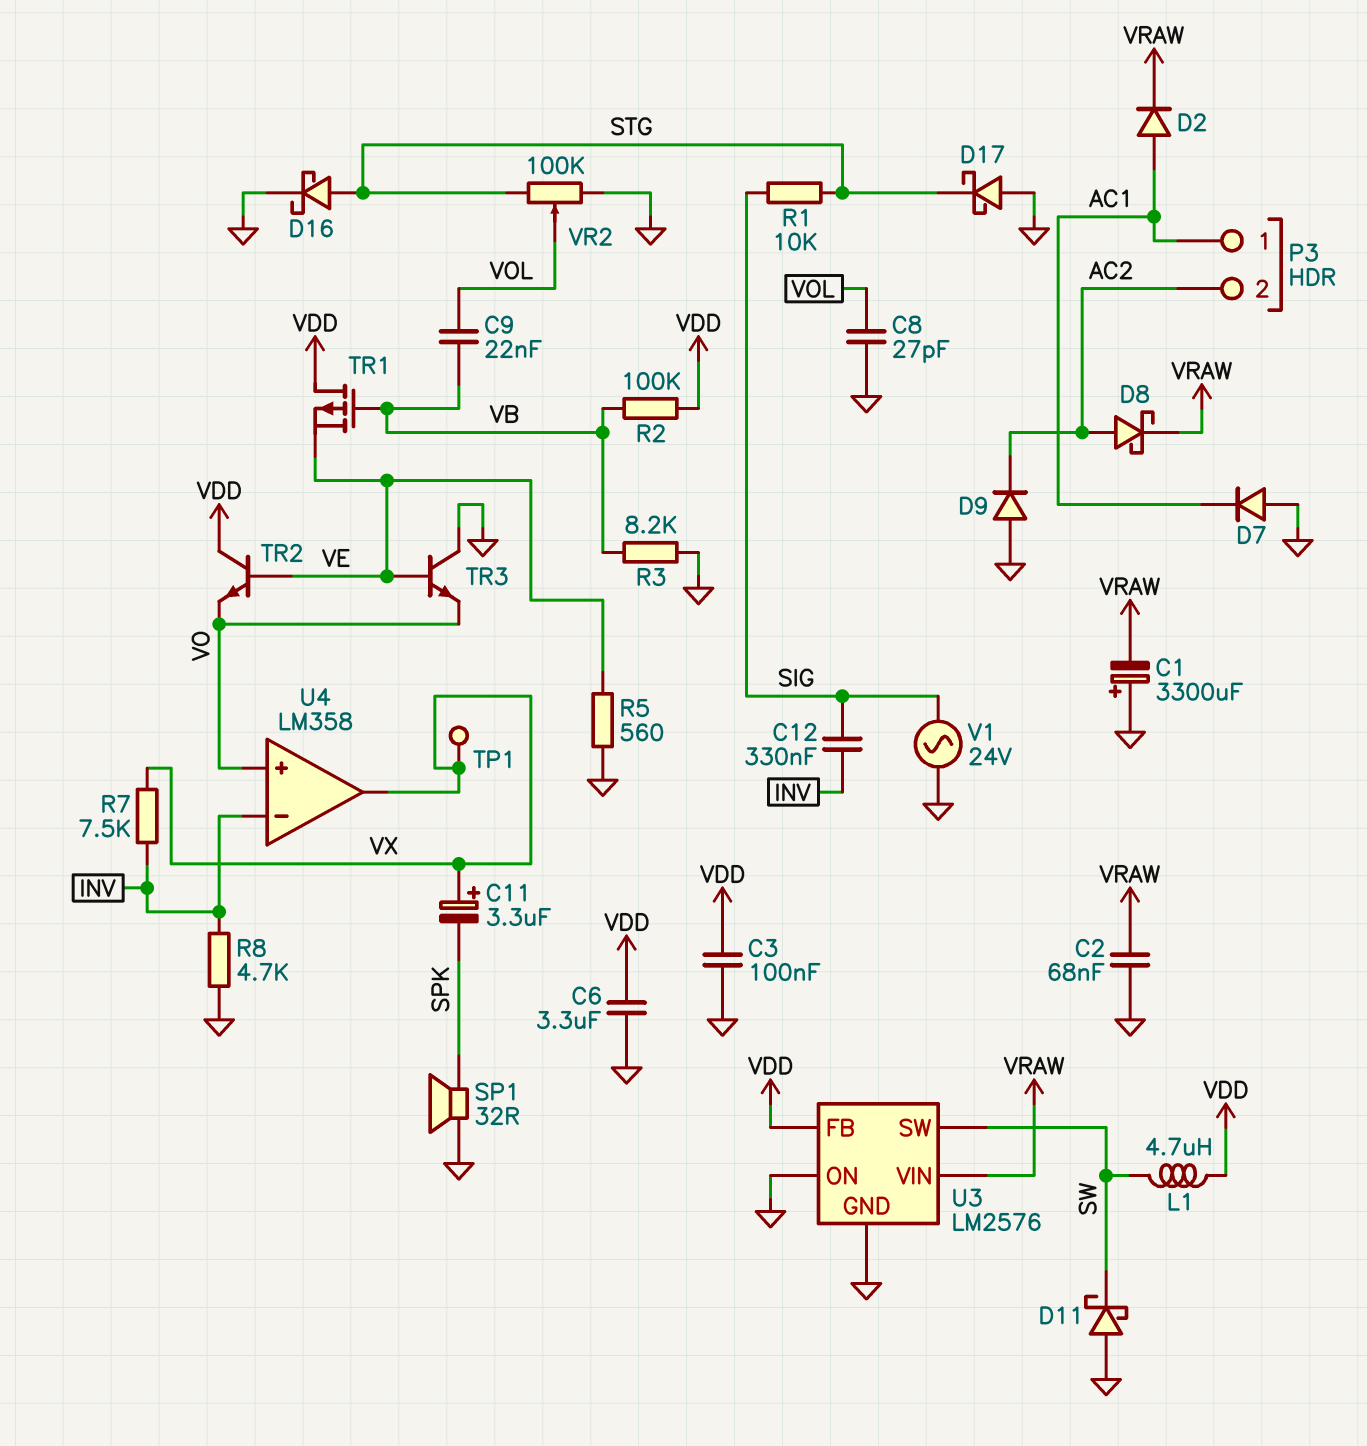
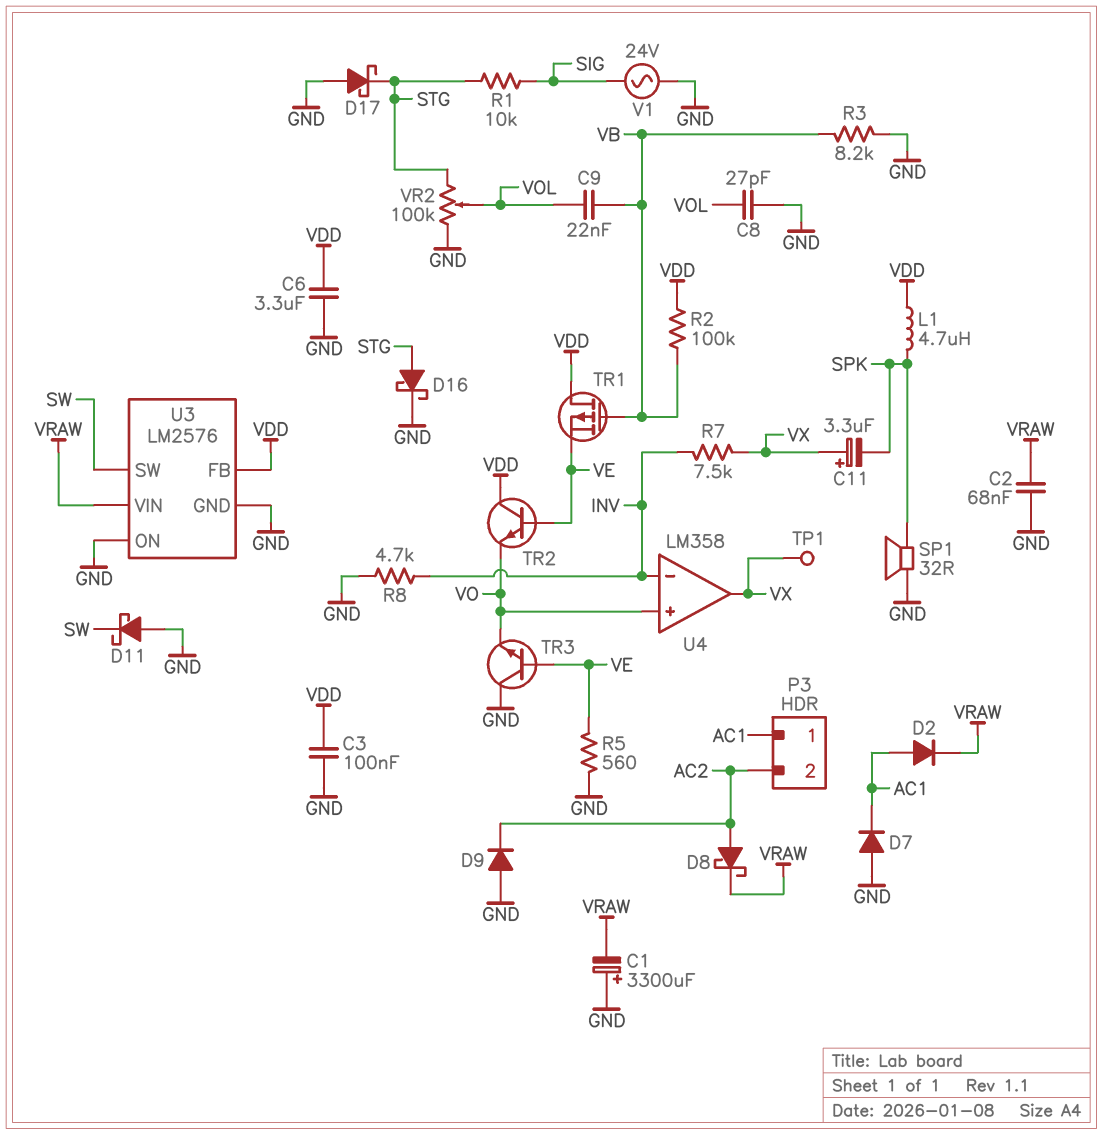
C12: 330nF (INV, SIG) -> none
L1: 4.7uH (SW, VDD) -> 4.7uH (SPK, VDD)

